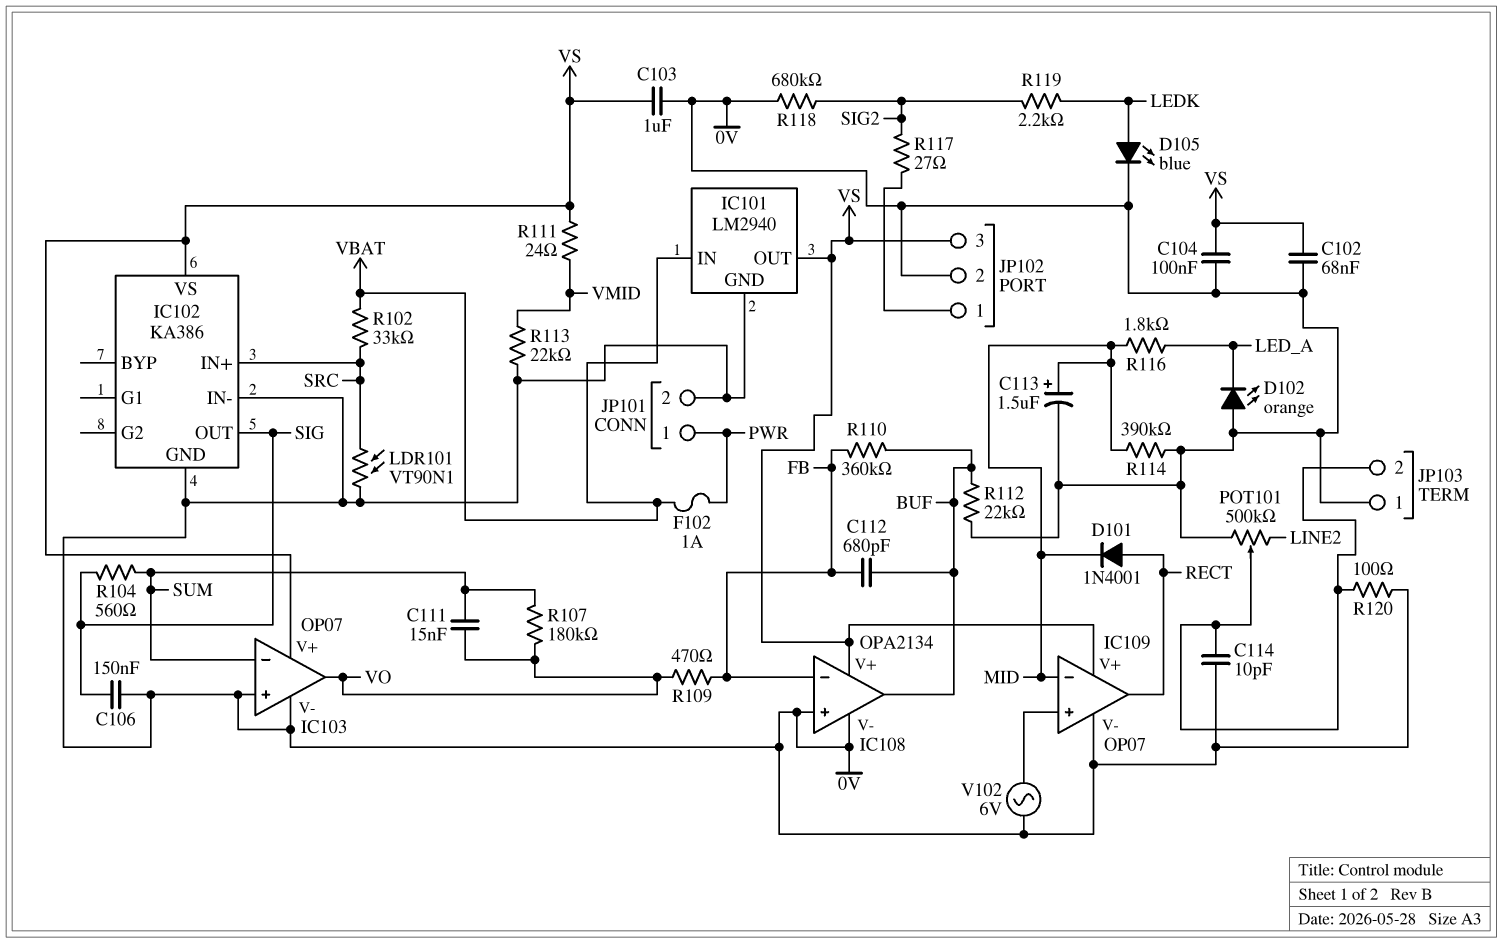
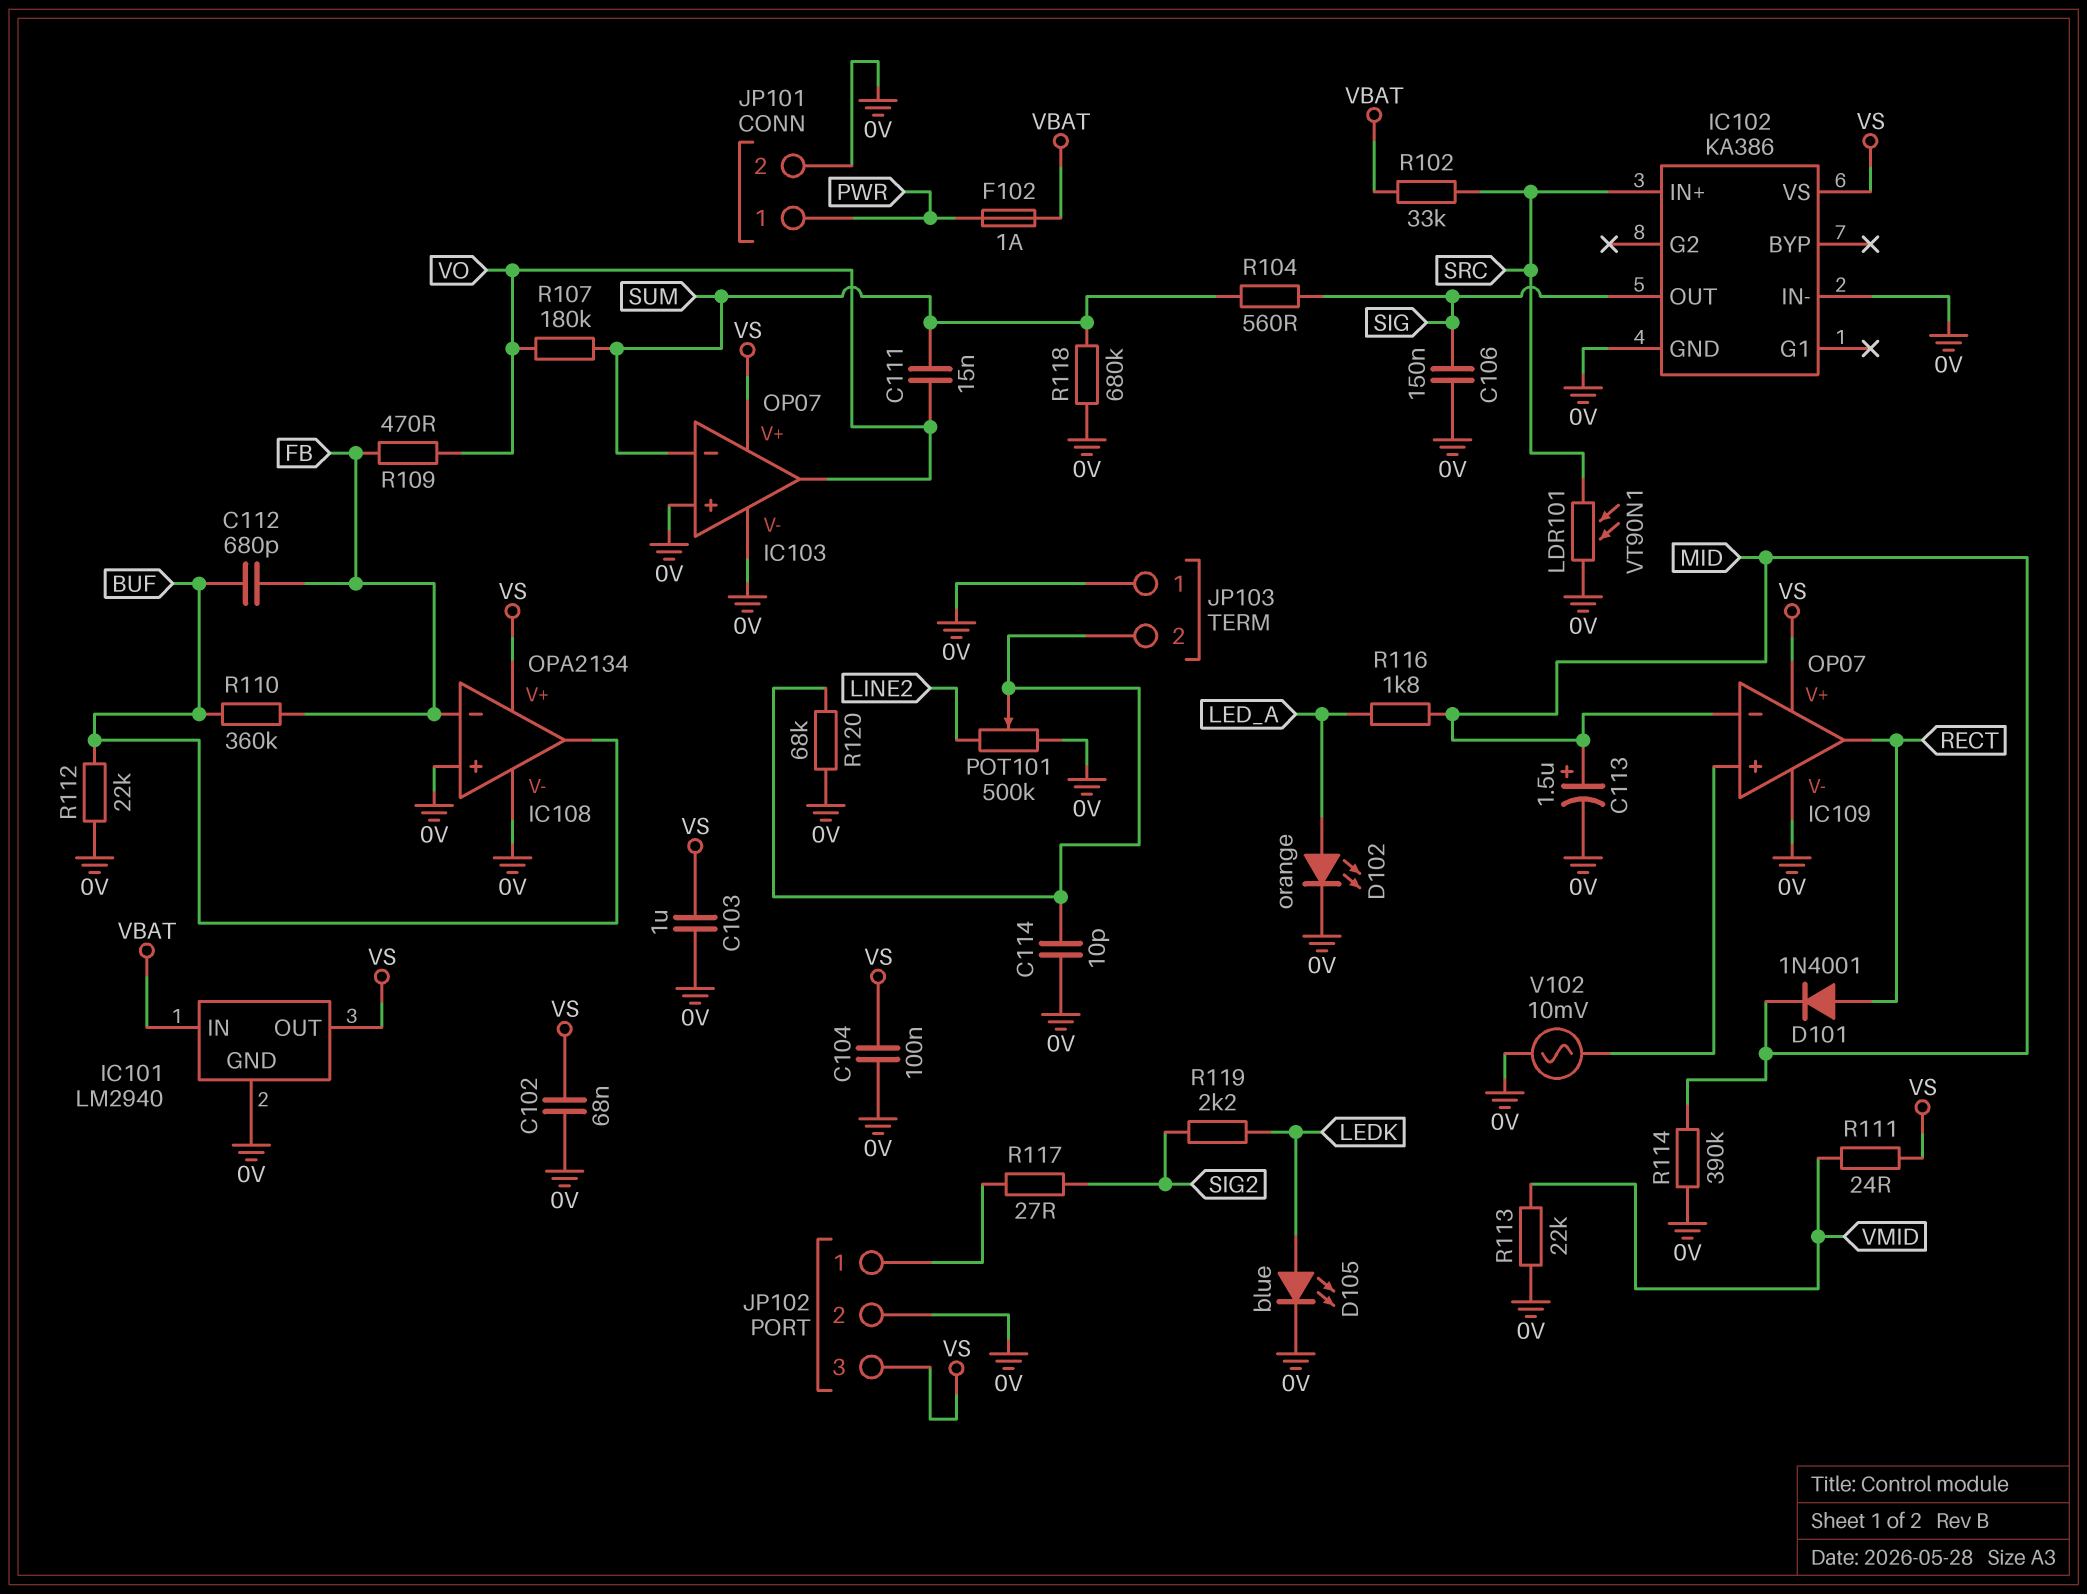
D102: LED orange (A 0V, K LED_A) -> LED orange (A LED_A, K 0V)
R118: 680k (0V, SIG2) -> 680k (0V, SUM)
R120: 100 (0V, JP103/2) -> 68k (0V, JP103/2)
V102: AC 6V (0V, IC109/in+) -> AC 10mV (0V, IC109/in+)

